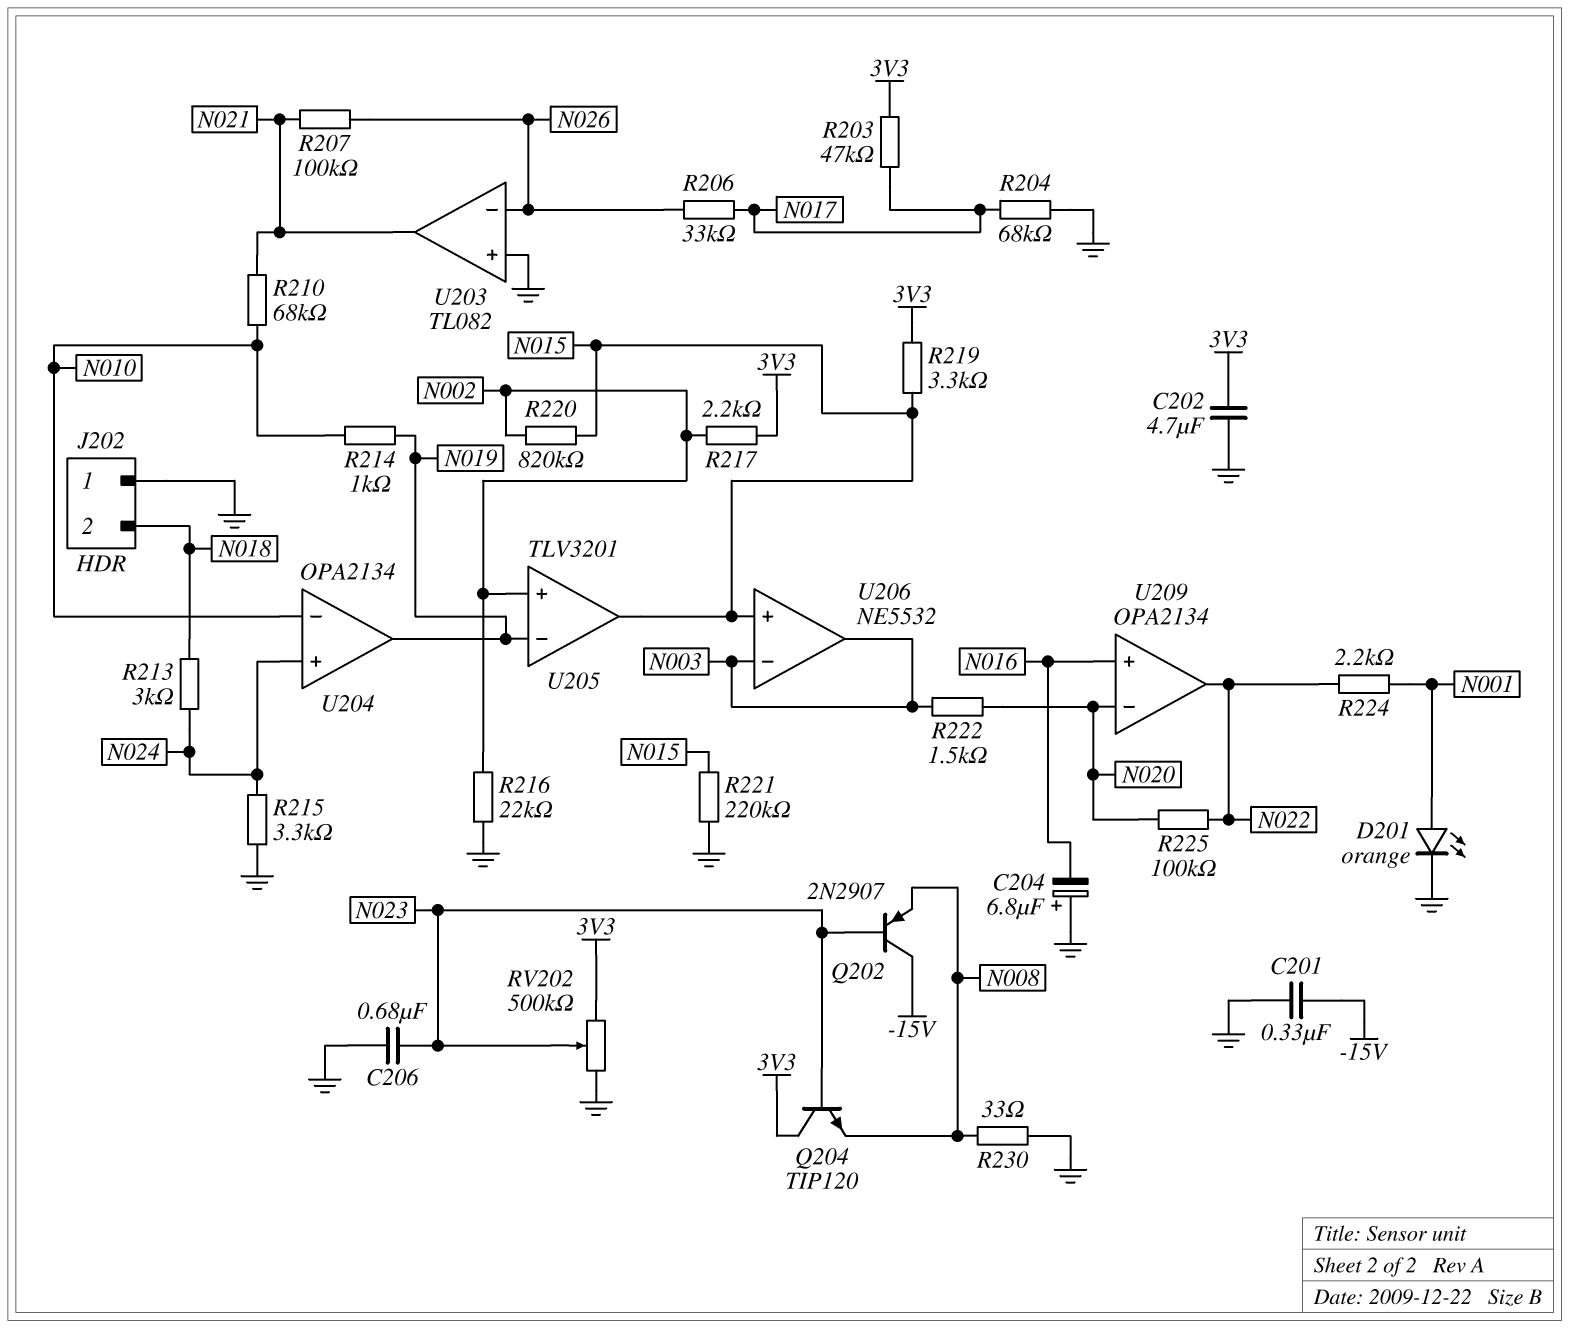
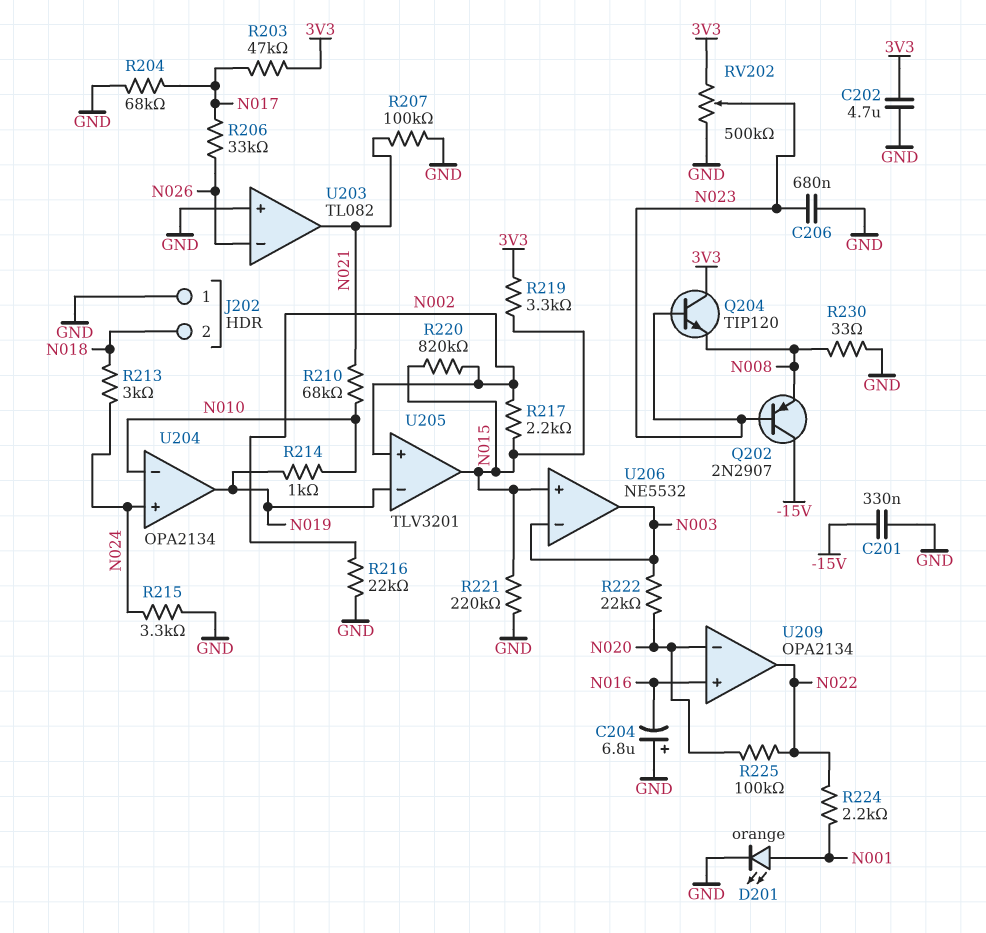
R207: 100k (N021, N026) -> 100k (GND, N021)
R217: 2.2k (3V3, N002) -> 2.2k (N002, N015)
R222: 1.5k (N003, N020) -> 22k (N003, N020)

